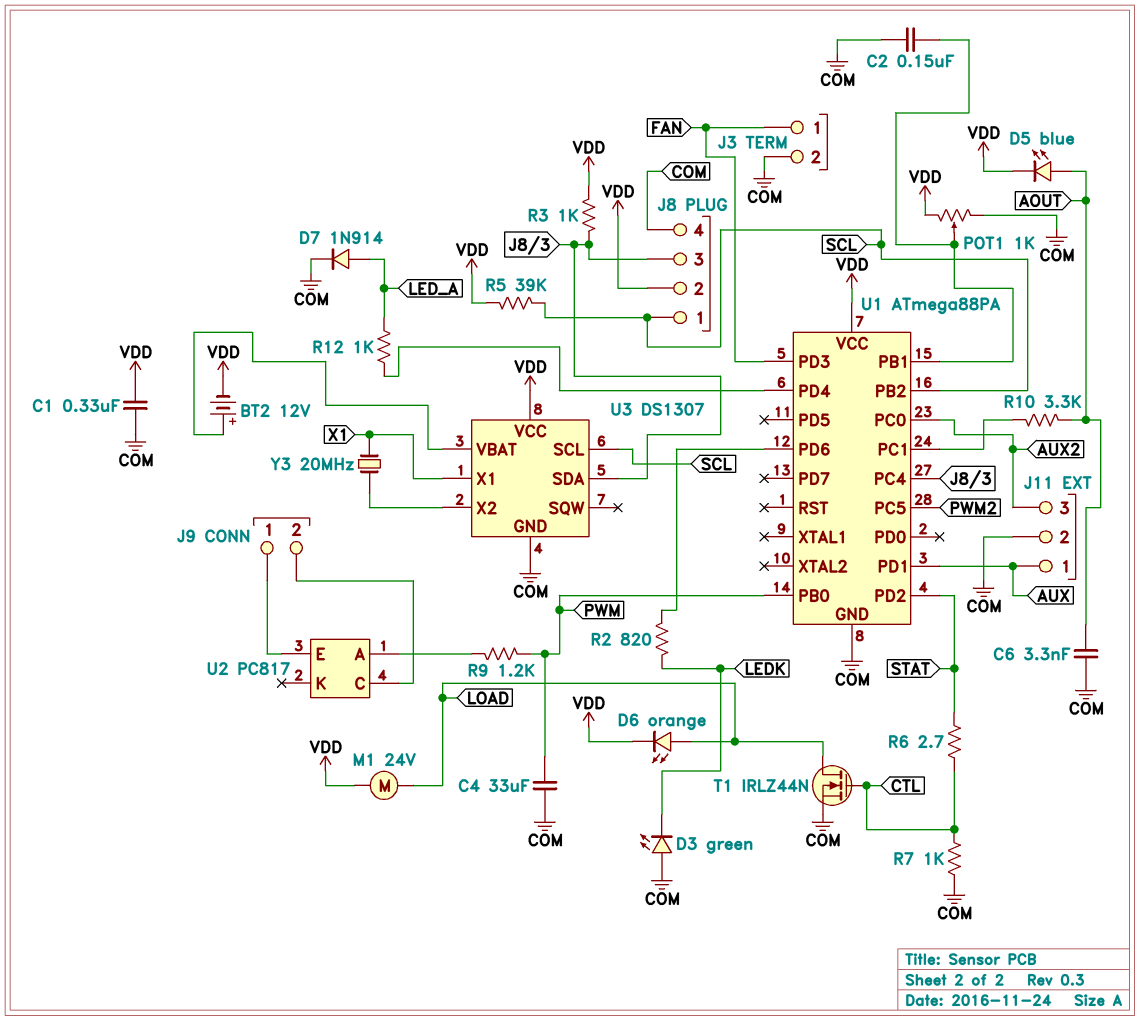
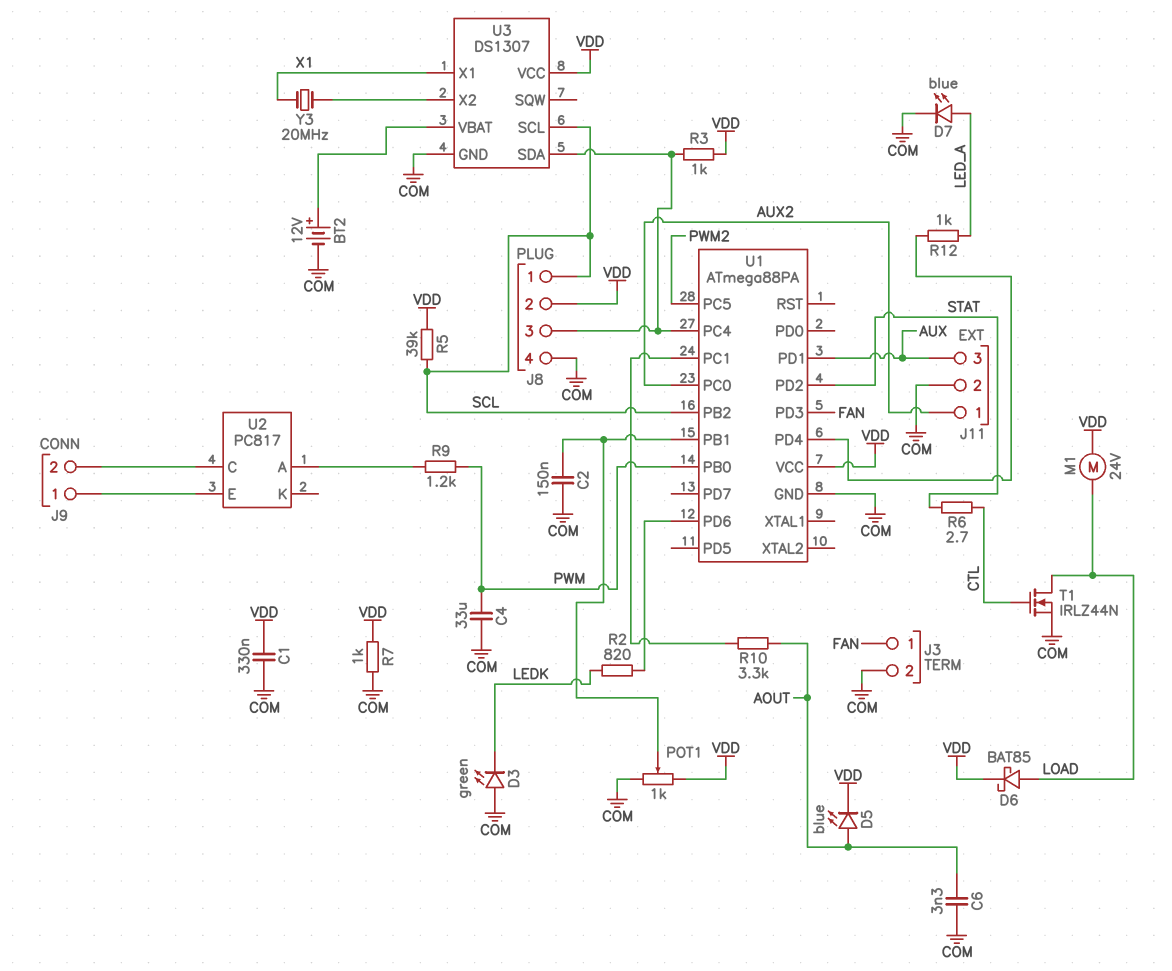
BT2: 12V (plus U3/VBAT, minus VDD) -> 12V (plus U3/VBAT, minus COM)
D6: LED orange (A LOAD, K VDD) -> schottky BAT85 (A LOAD, K VDD)
D7: diode 1N914 (A LED_A, K COM) -> LED blue (A LED_A, K COM)
J11 pin 1: AUX -> AUX2
J11 pin 3: AUX2 -> AUX
R7: 1k (COM, CTL) -> 1k (COM, VDD)

